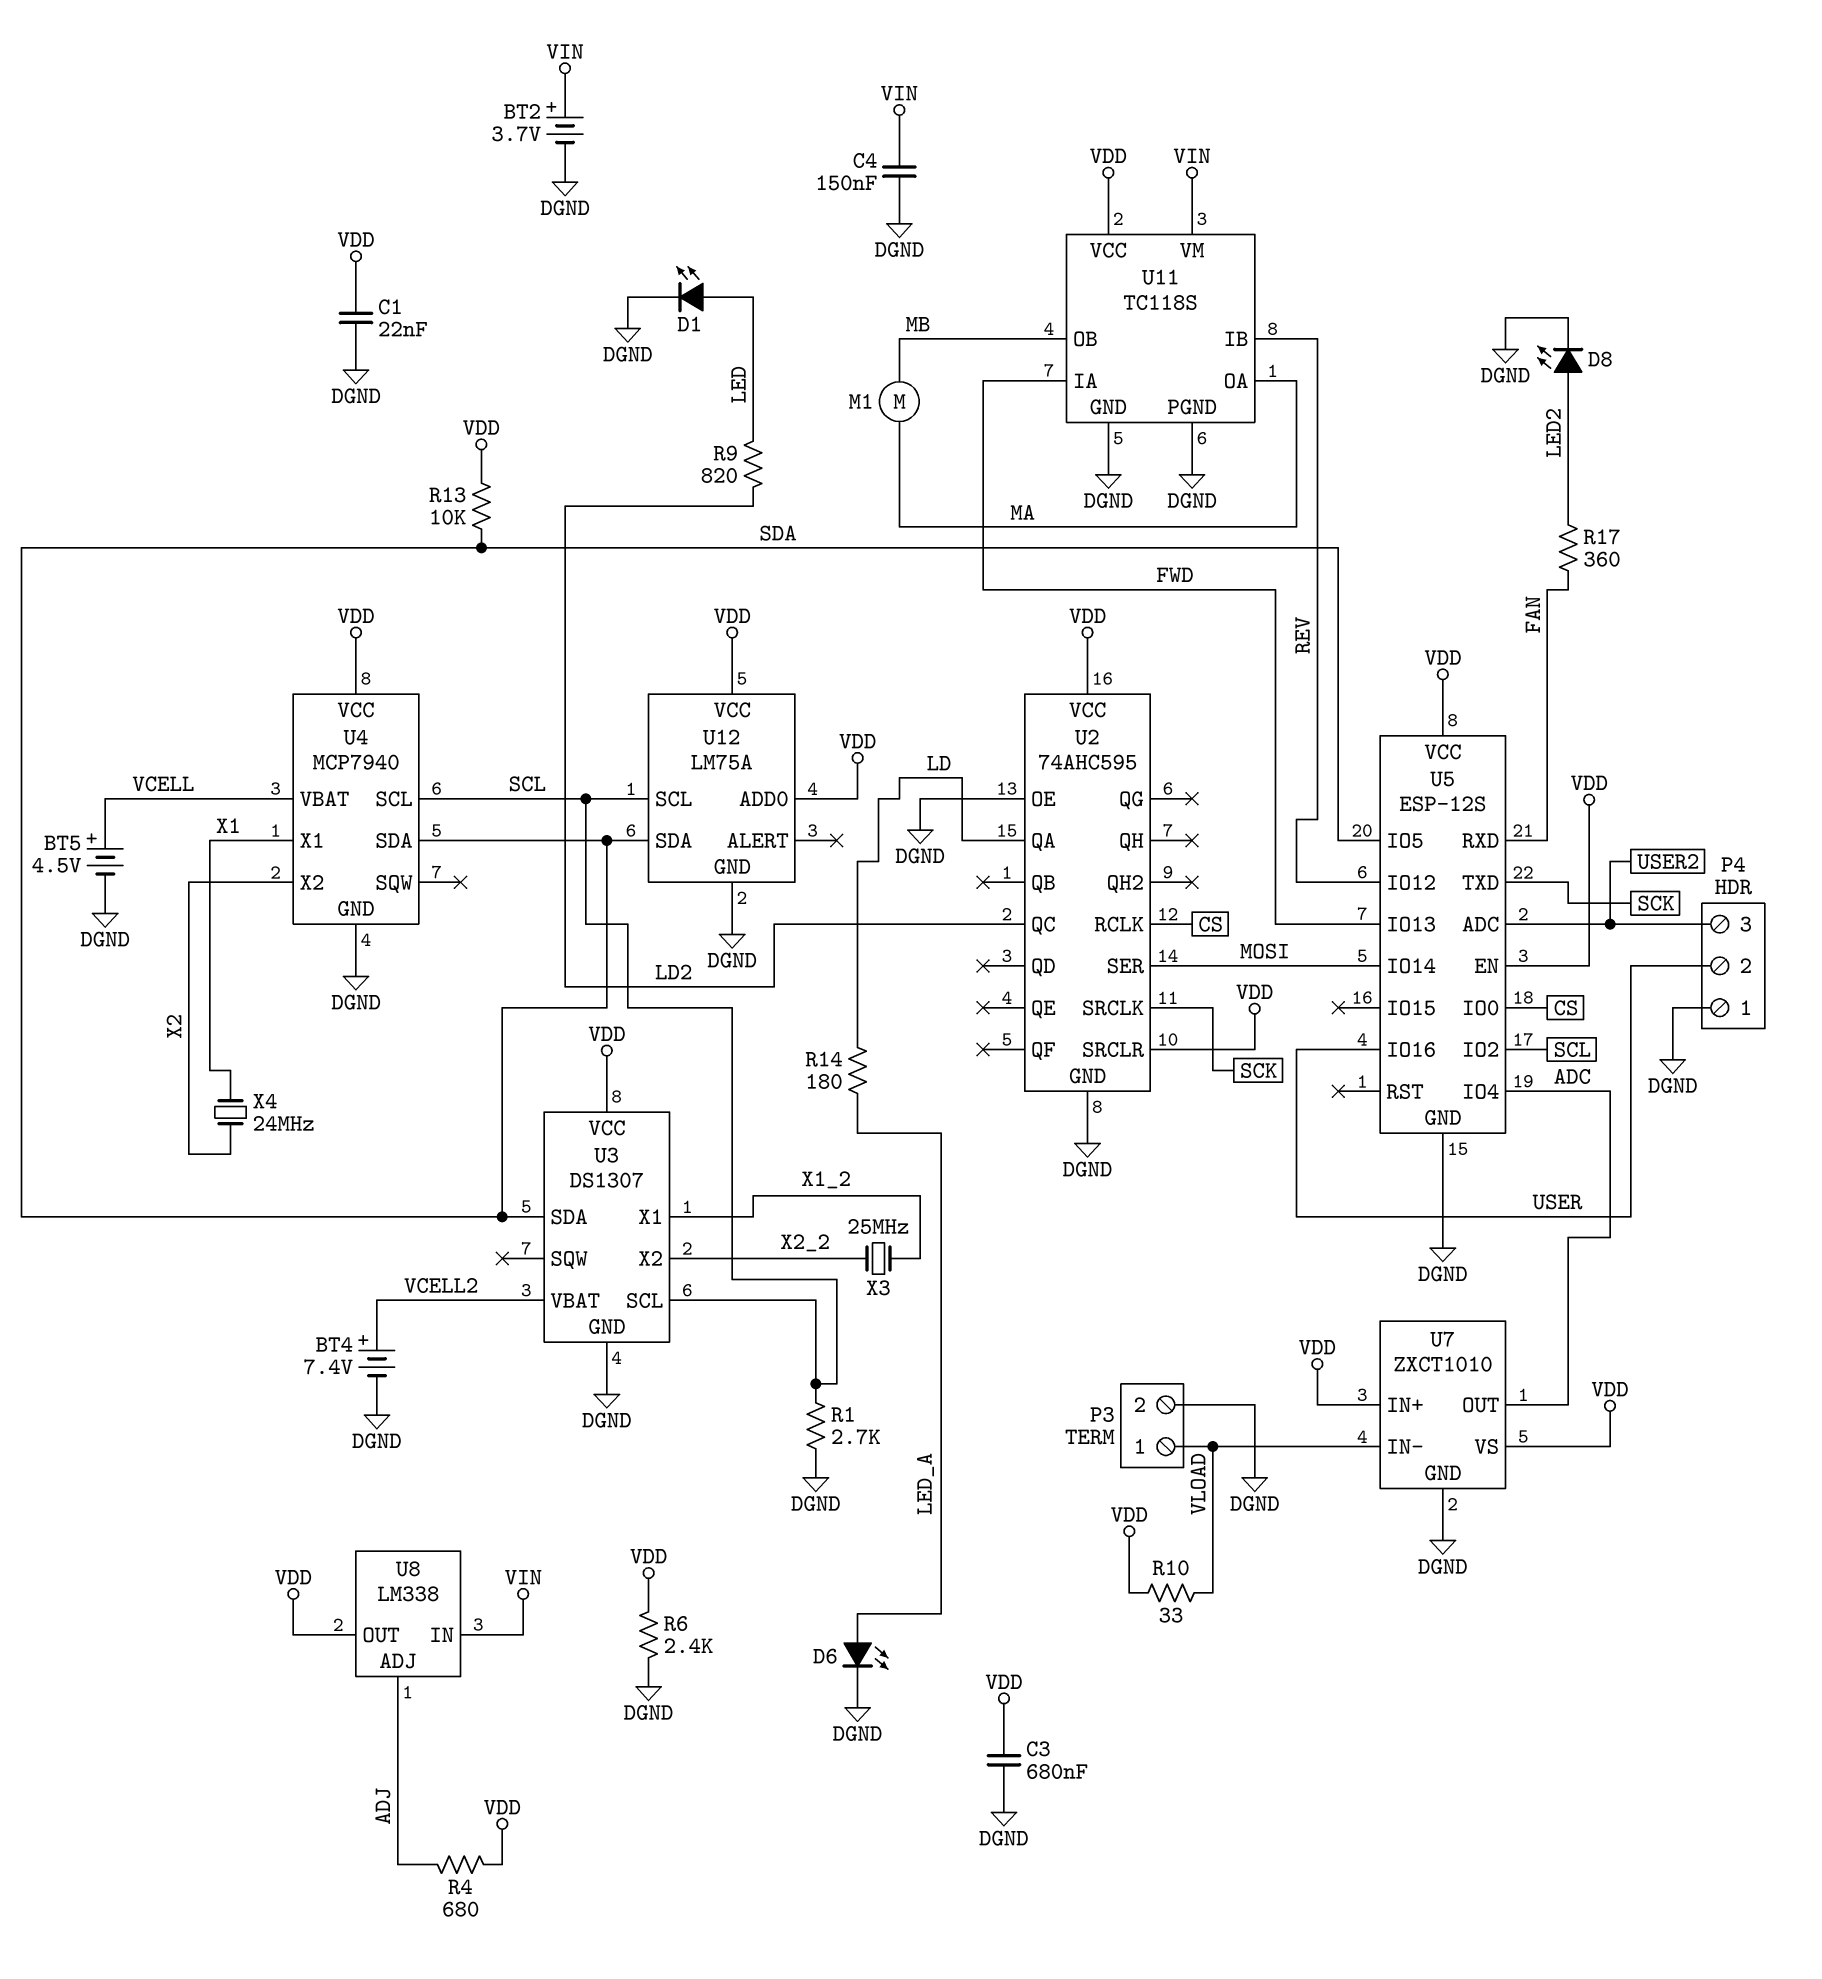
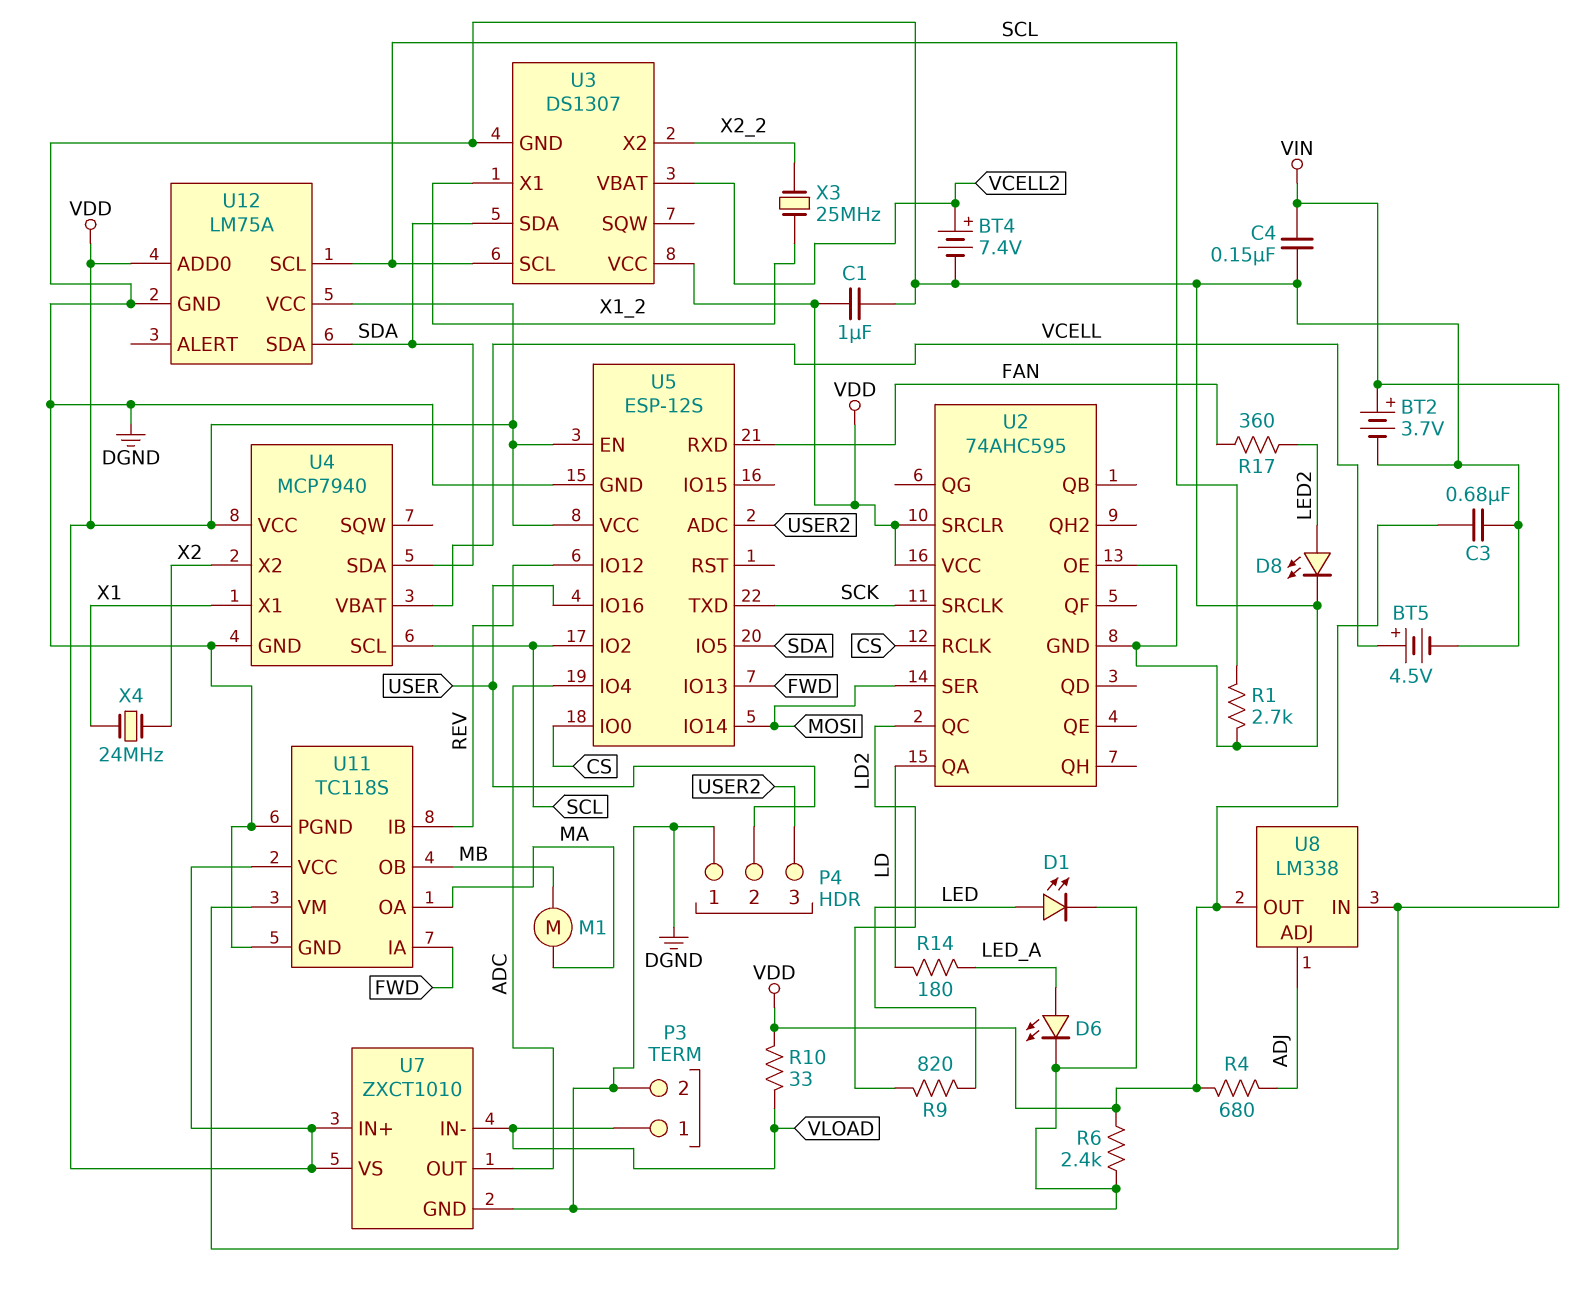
C1: 22nF (DGND, VDD) -> 1uF (DGND, VDD)
R13: 10k (SDA, VDD) -> none

